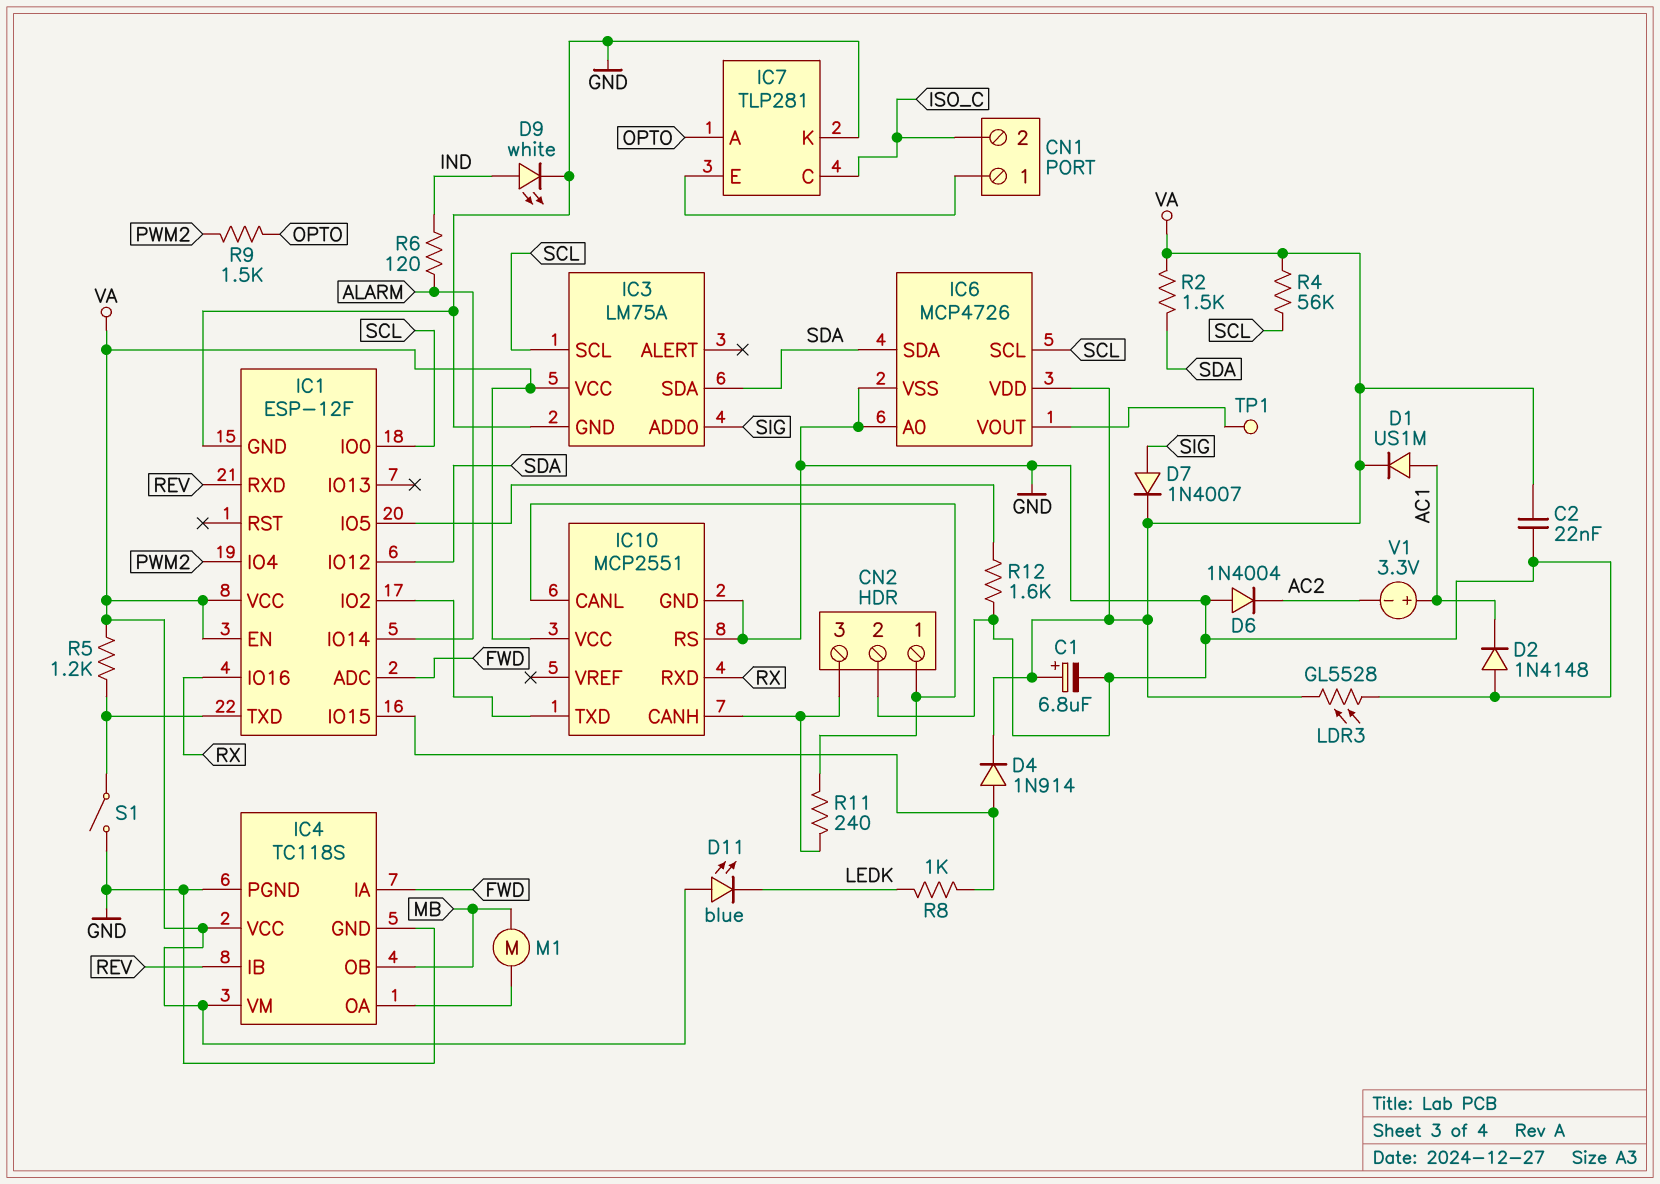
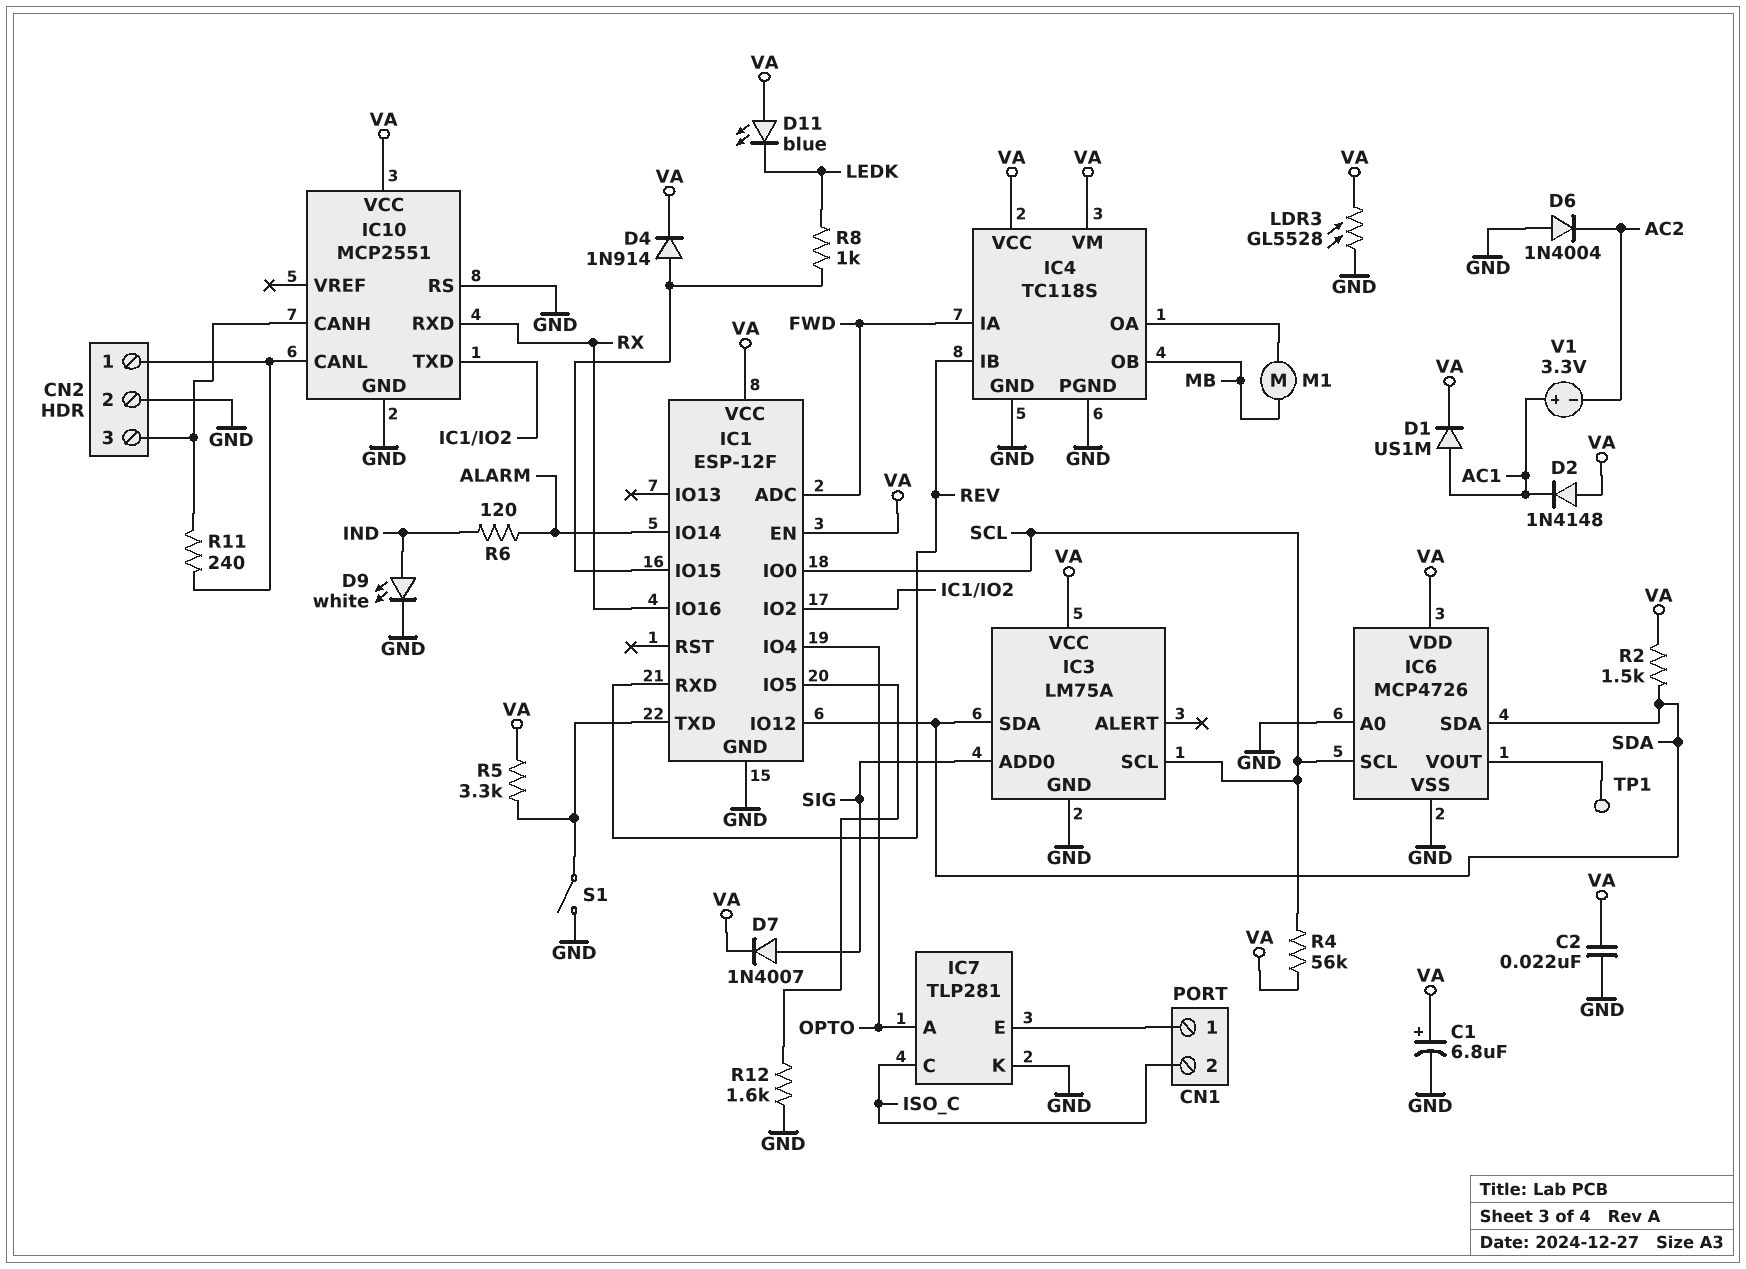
D2: diode 1N4148 (A GND, K AC1) -> diode 1N4148 (A VA, K AC1)
IC1 pin IO4: PWM2 -> OPTO
R5: 1.2k (IC1/TXD, VA) -> 3.3k (IC1/TXD, VA)
R9: 1.5k (OPTO, PWM2) -> none

